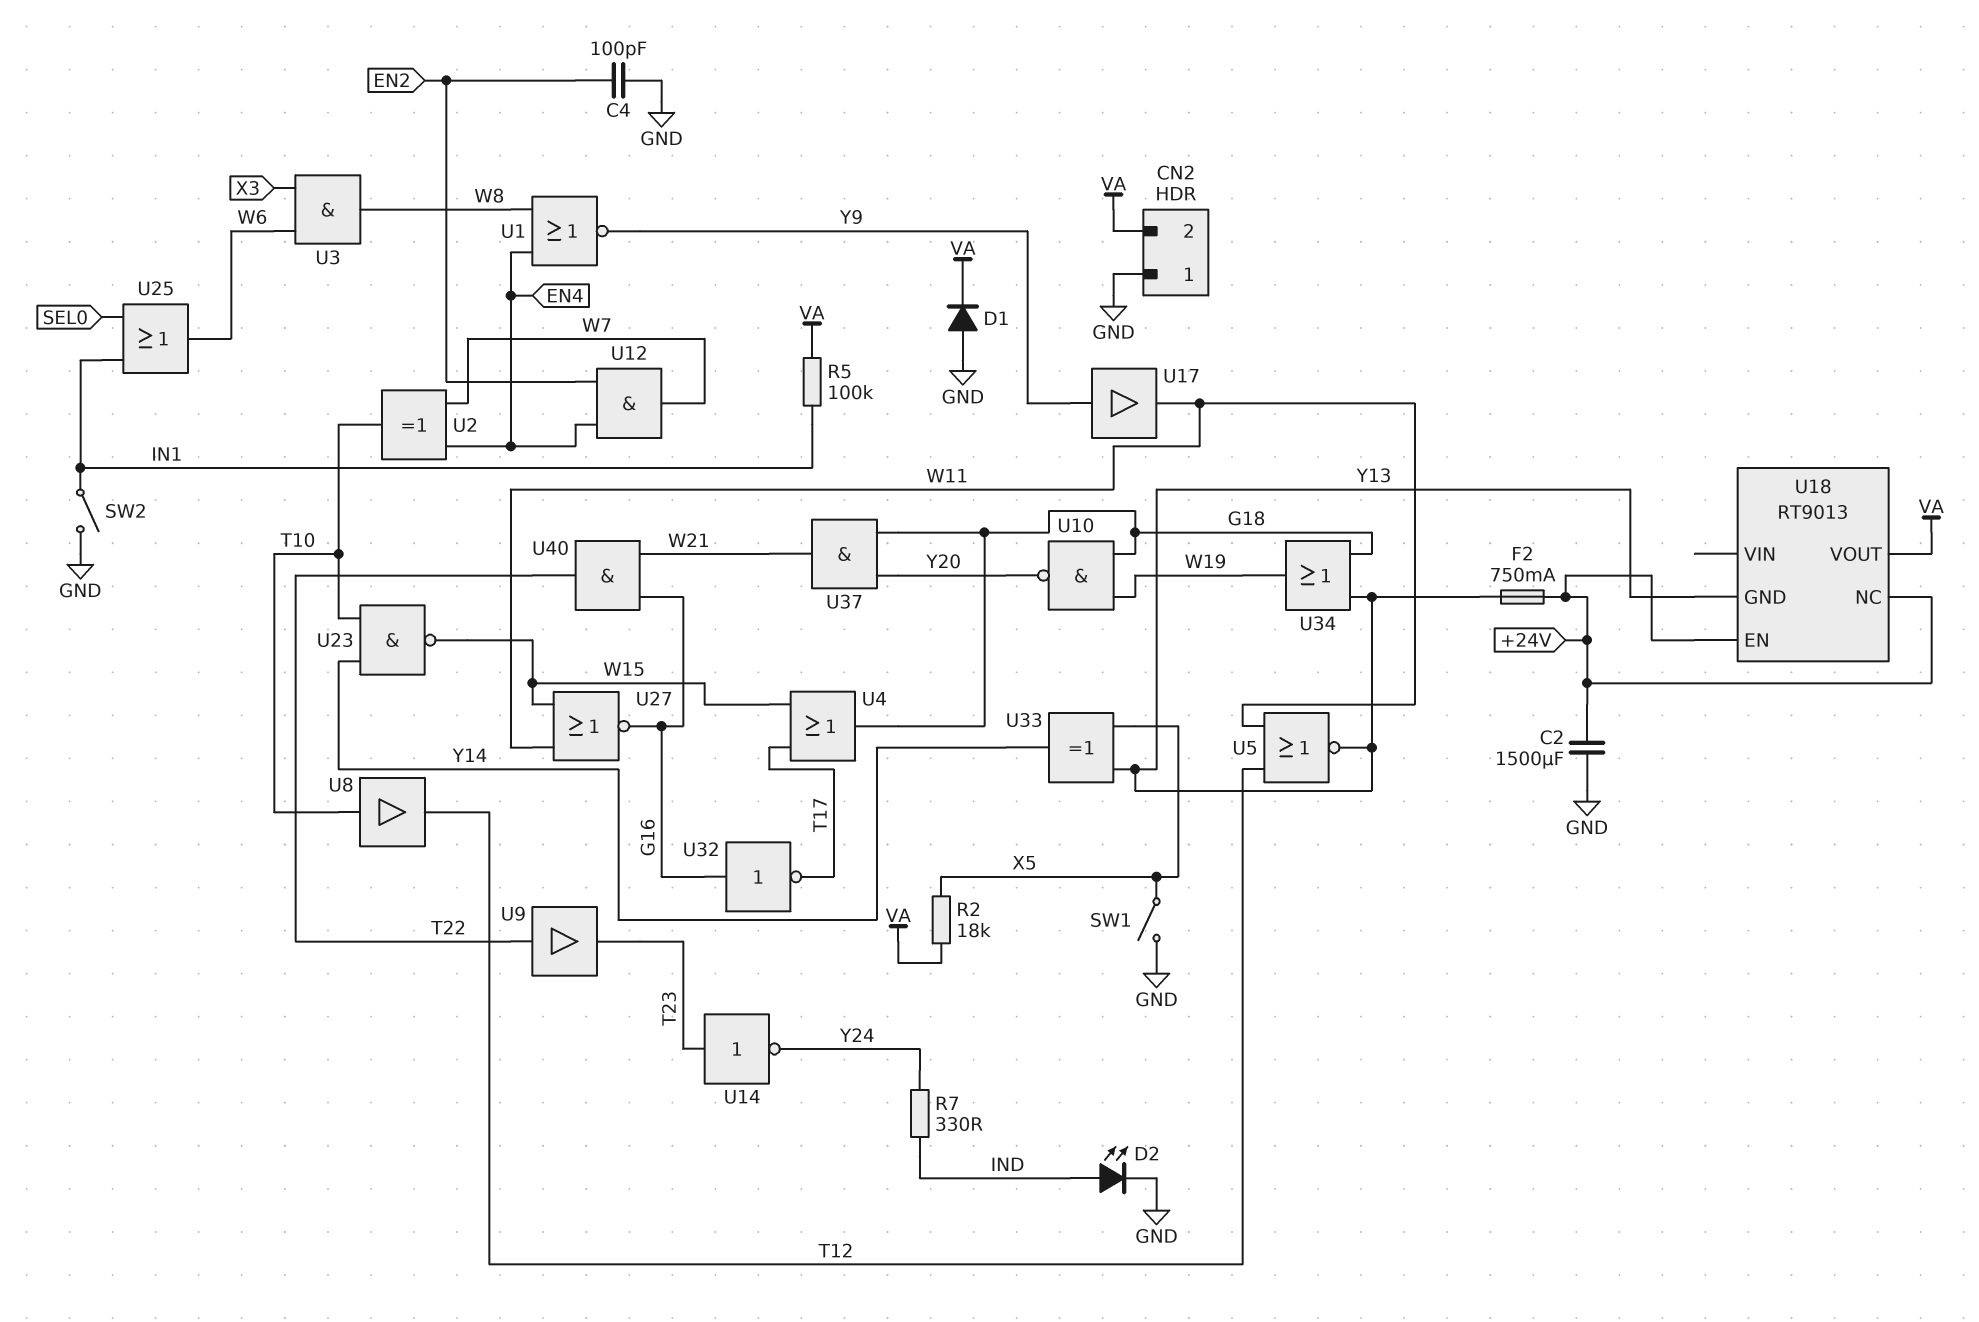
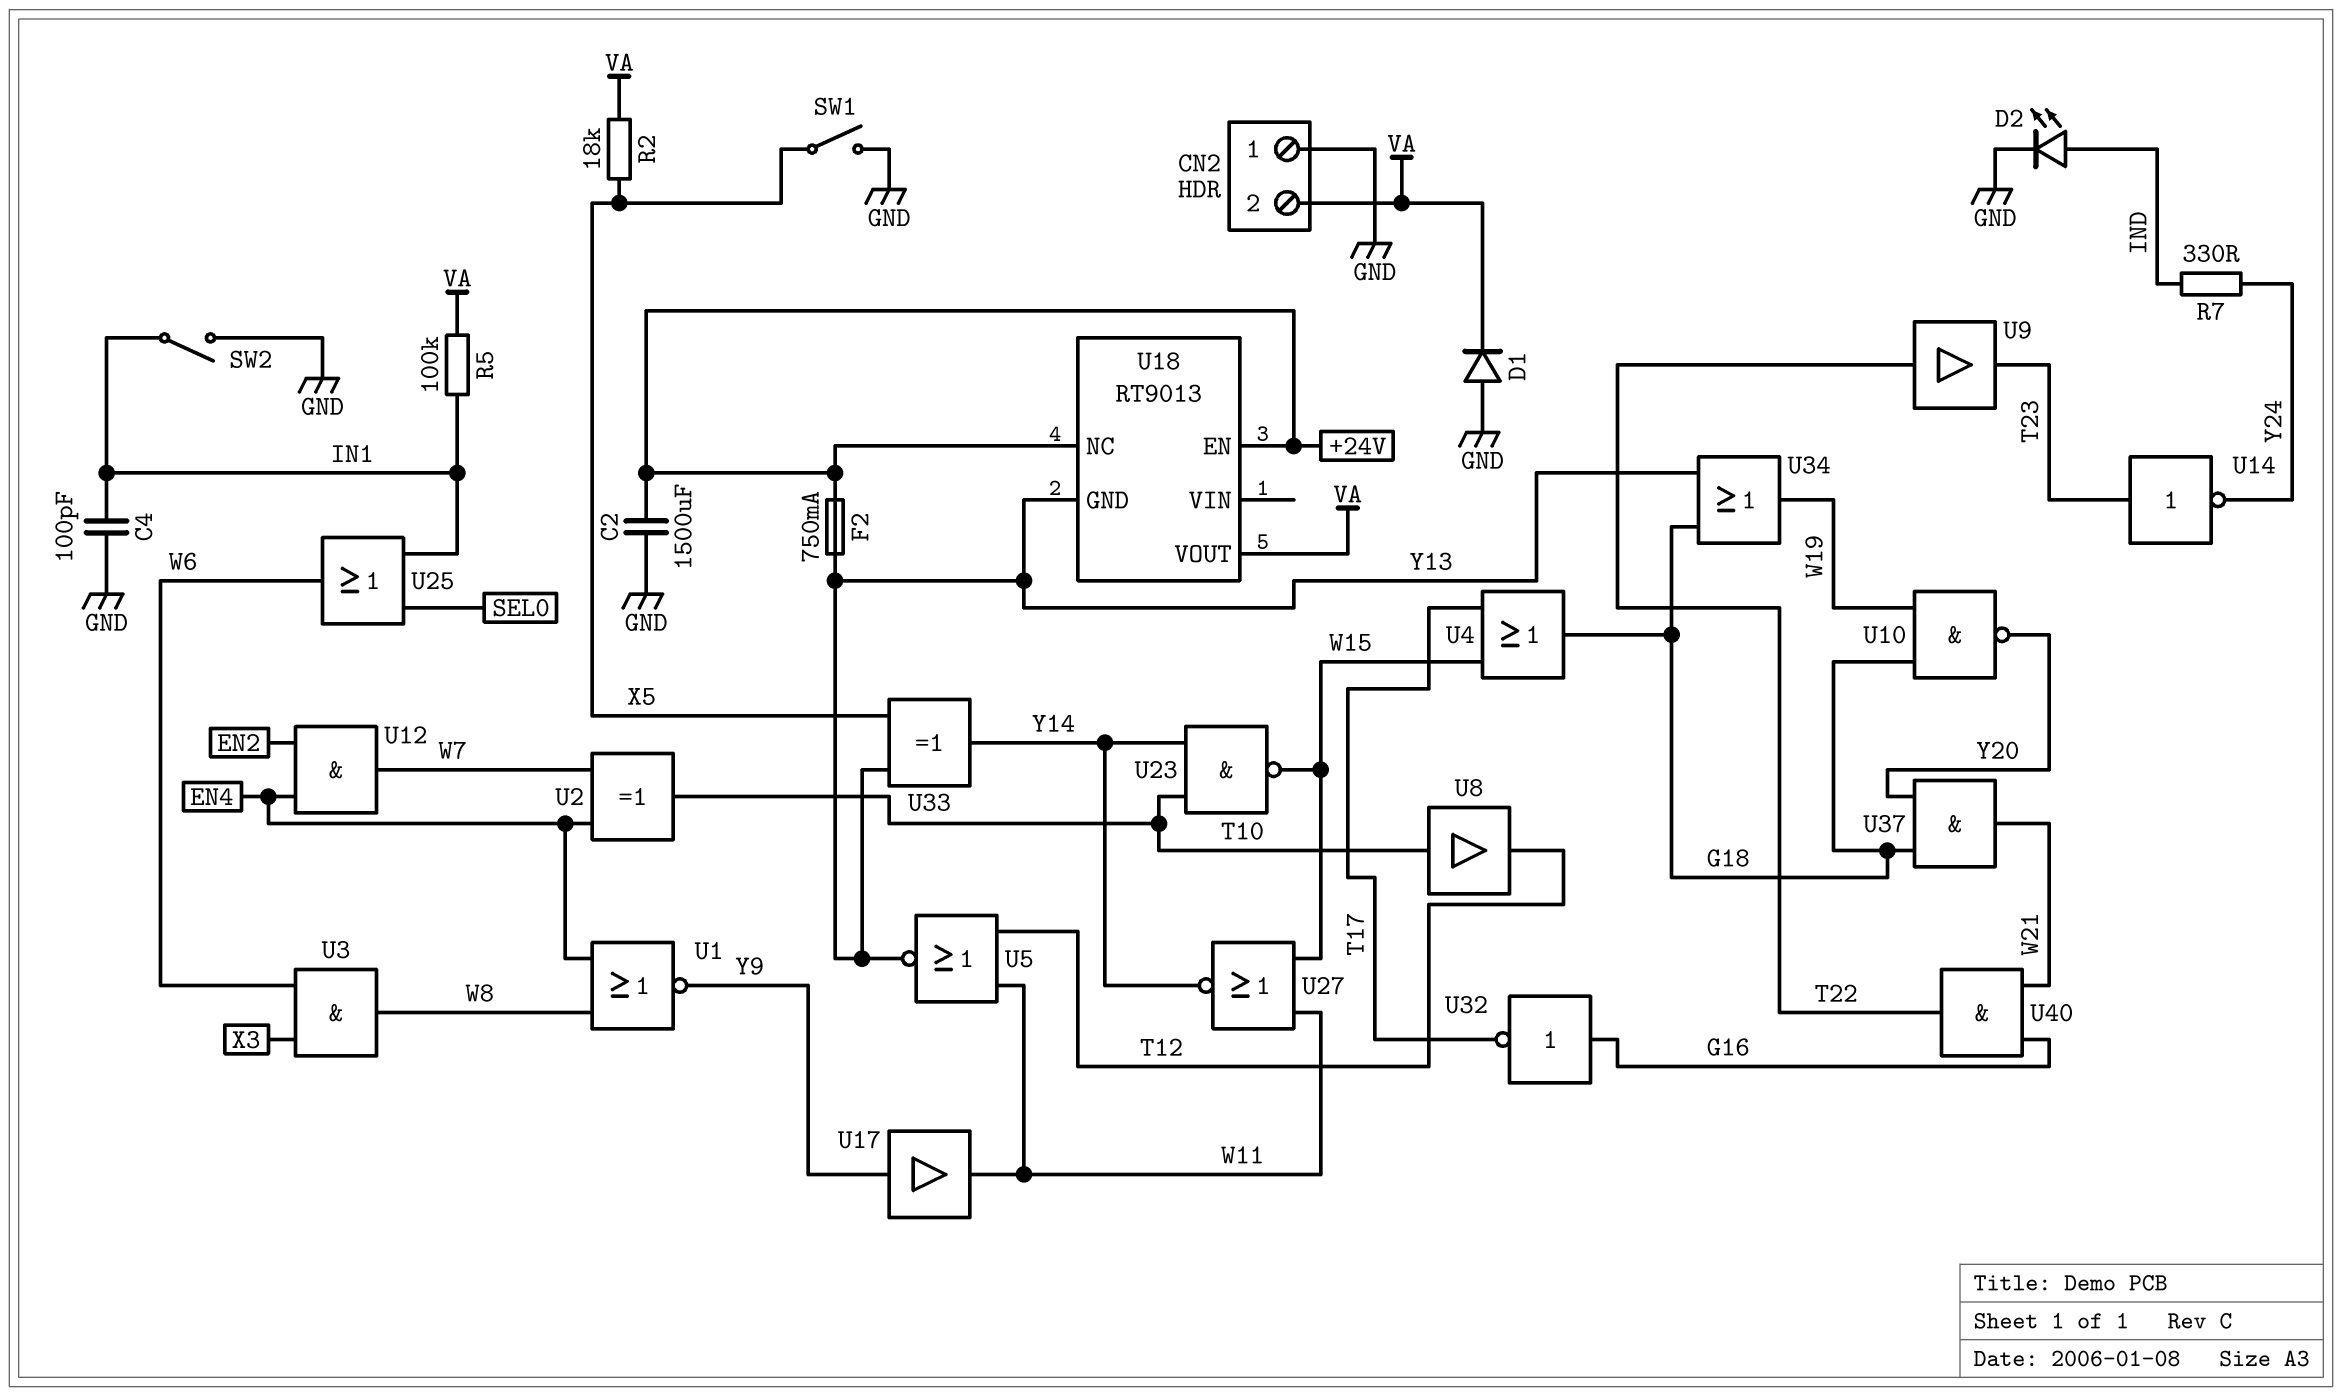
C4: 100pF (EN2, GND) -> 100pF (GND, IN1)
U27: NOR (in W11, in W15, out G16) -> NOR (in W11, in W15, out Y14)

